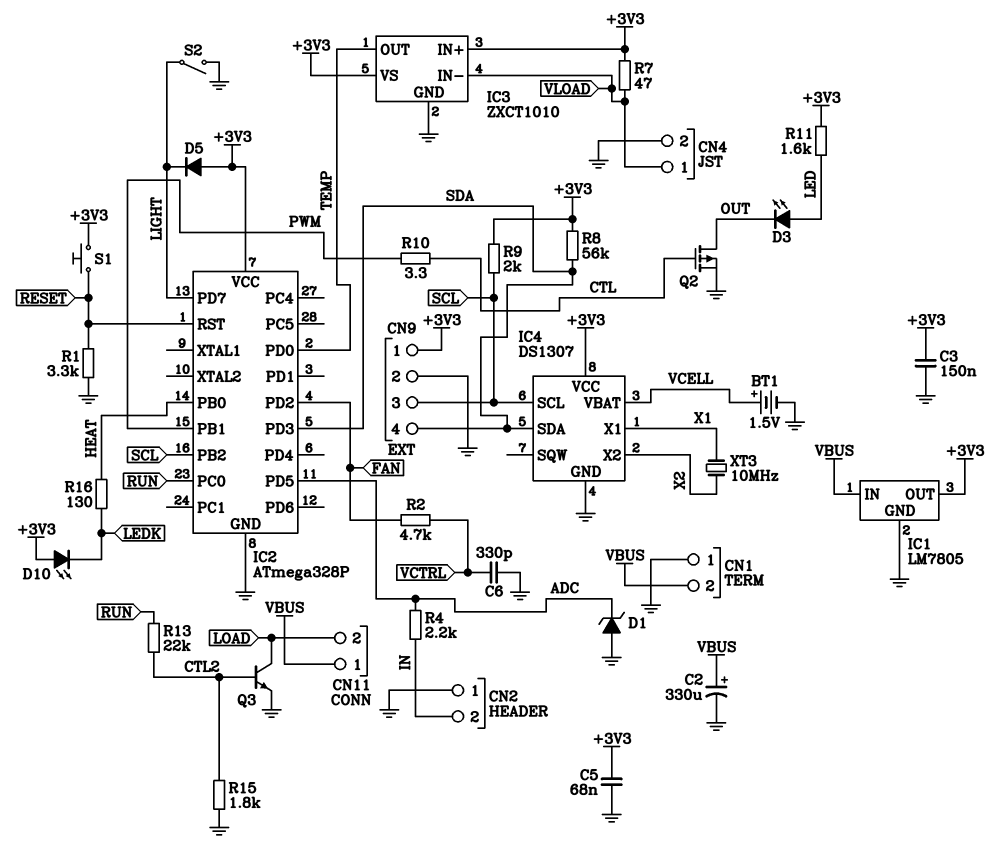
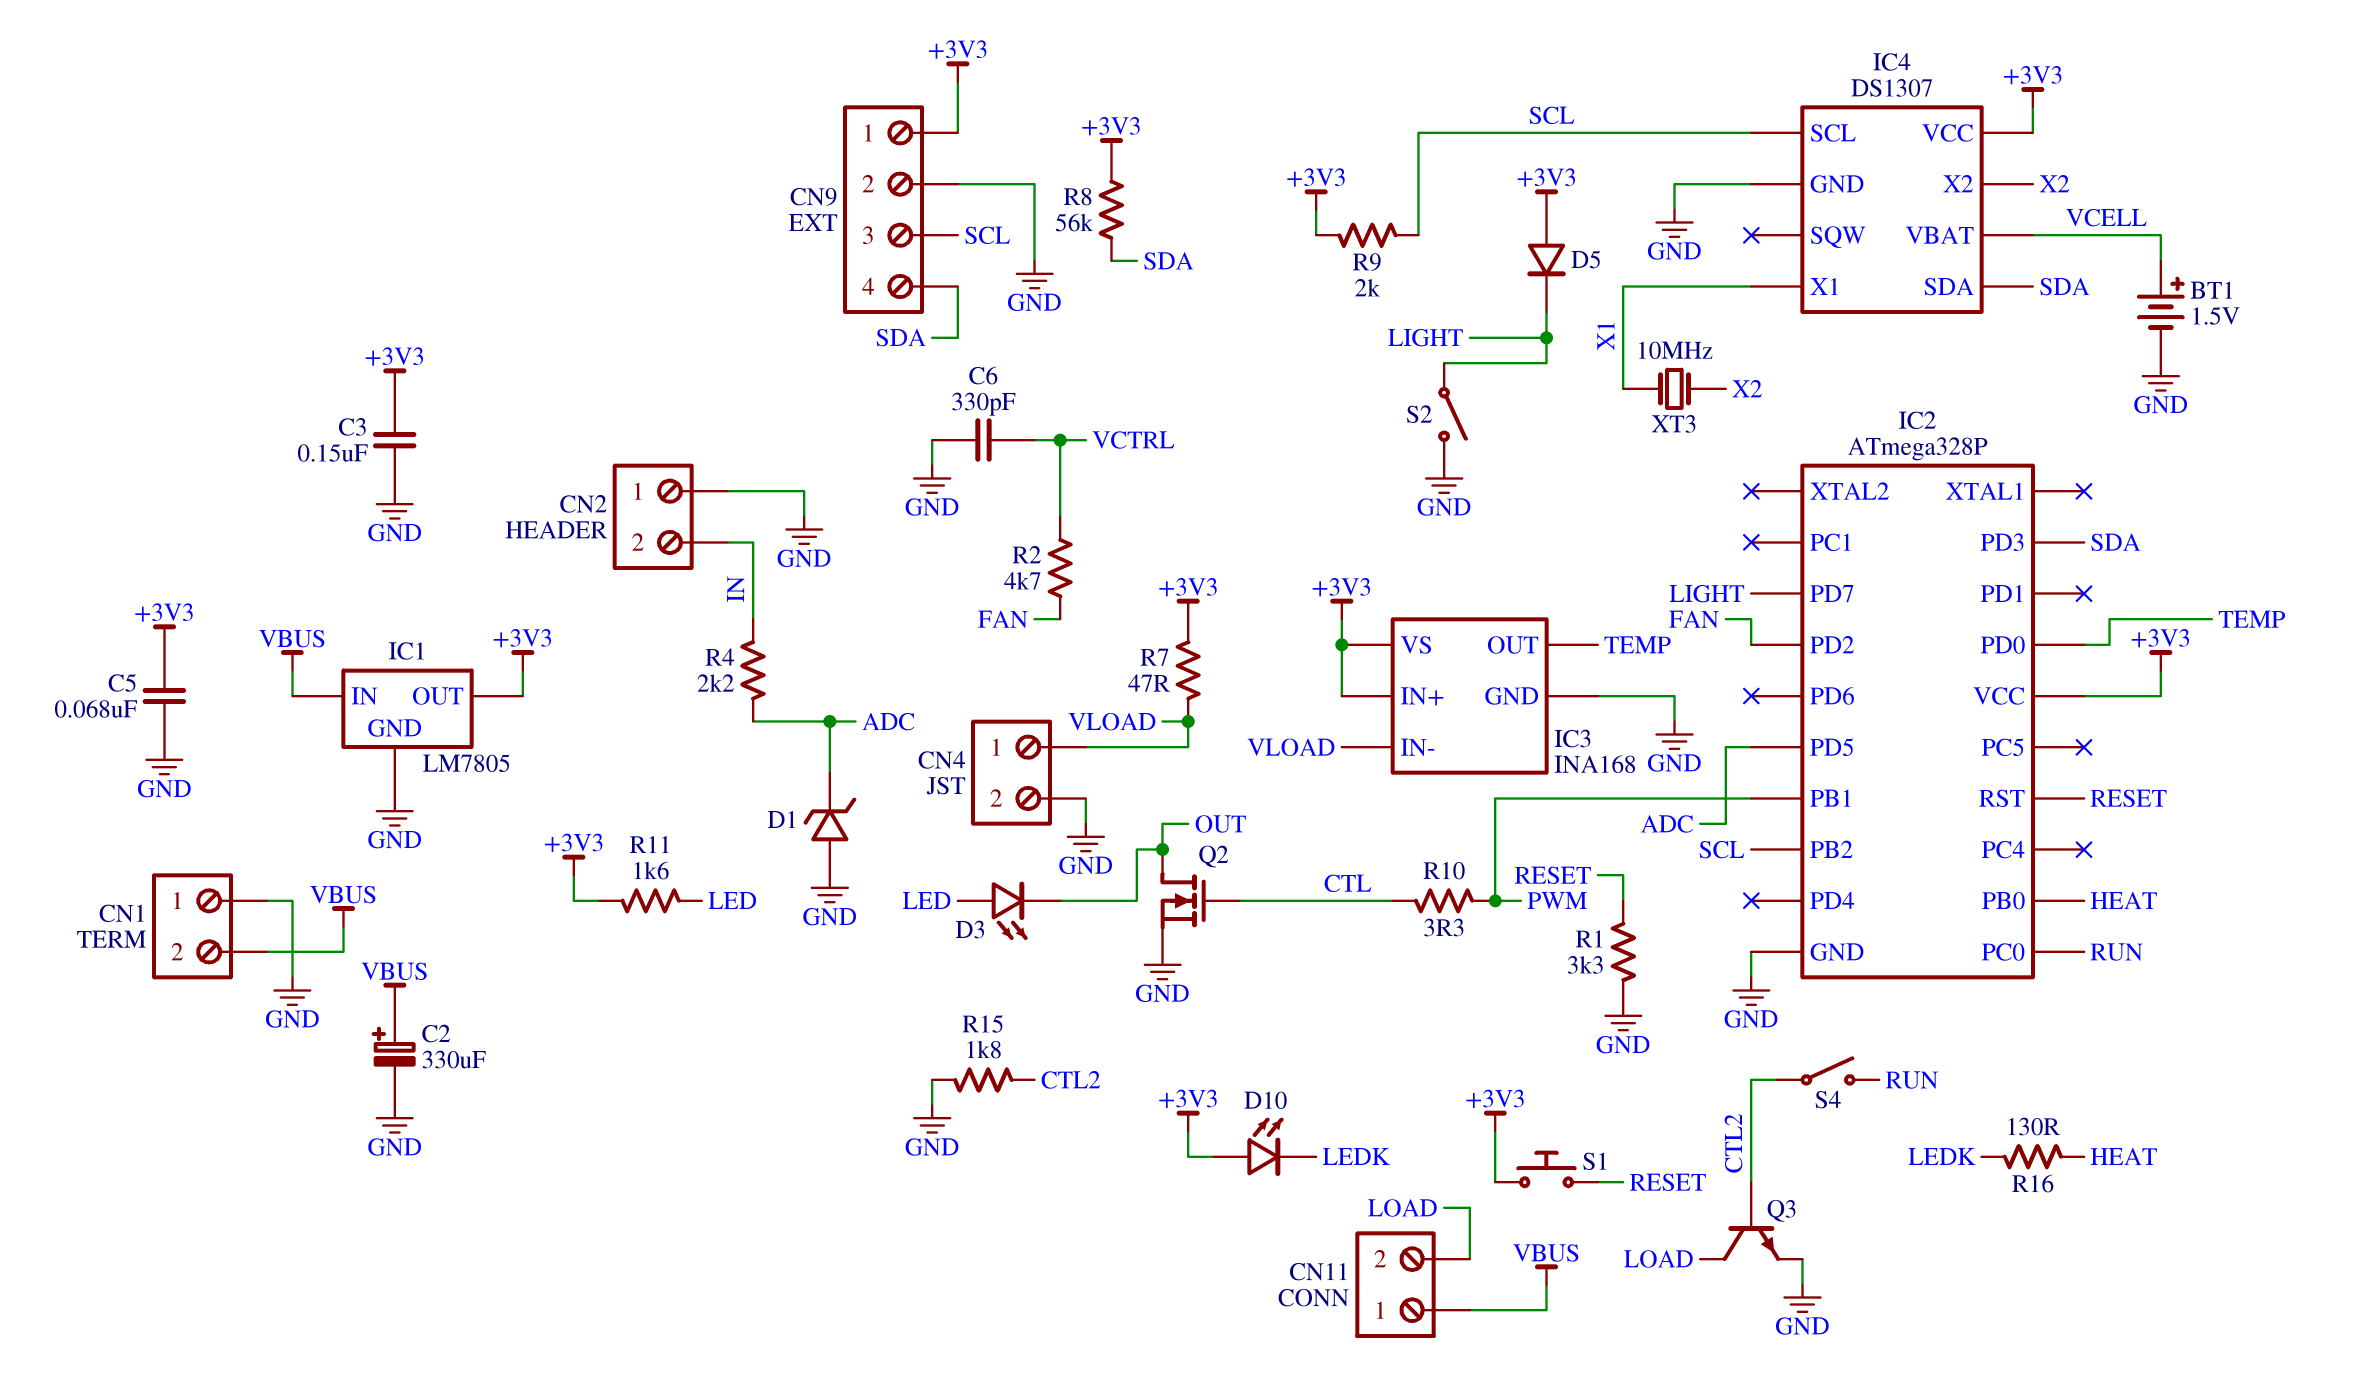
IC3: ZXCT1010 -> INA168
Q2: PMOS (G CTL, D OUT, S GND) -> NMOS (G CTL, D OUT, S GND)
R13: 22k (CTL2, RUN) -> none
S4: none -> switch (CTL2, RUN)

